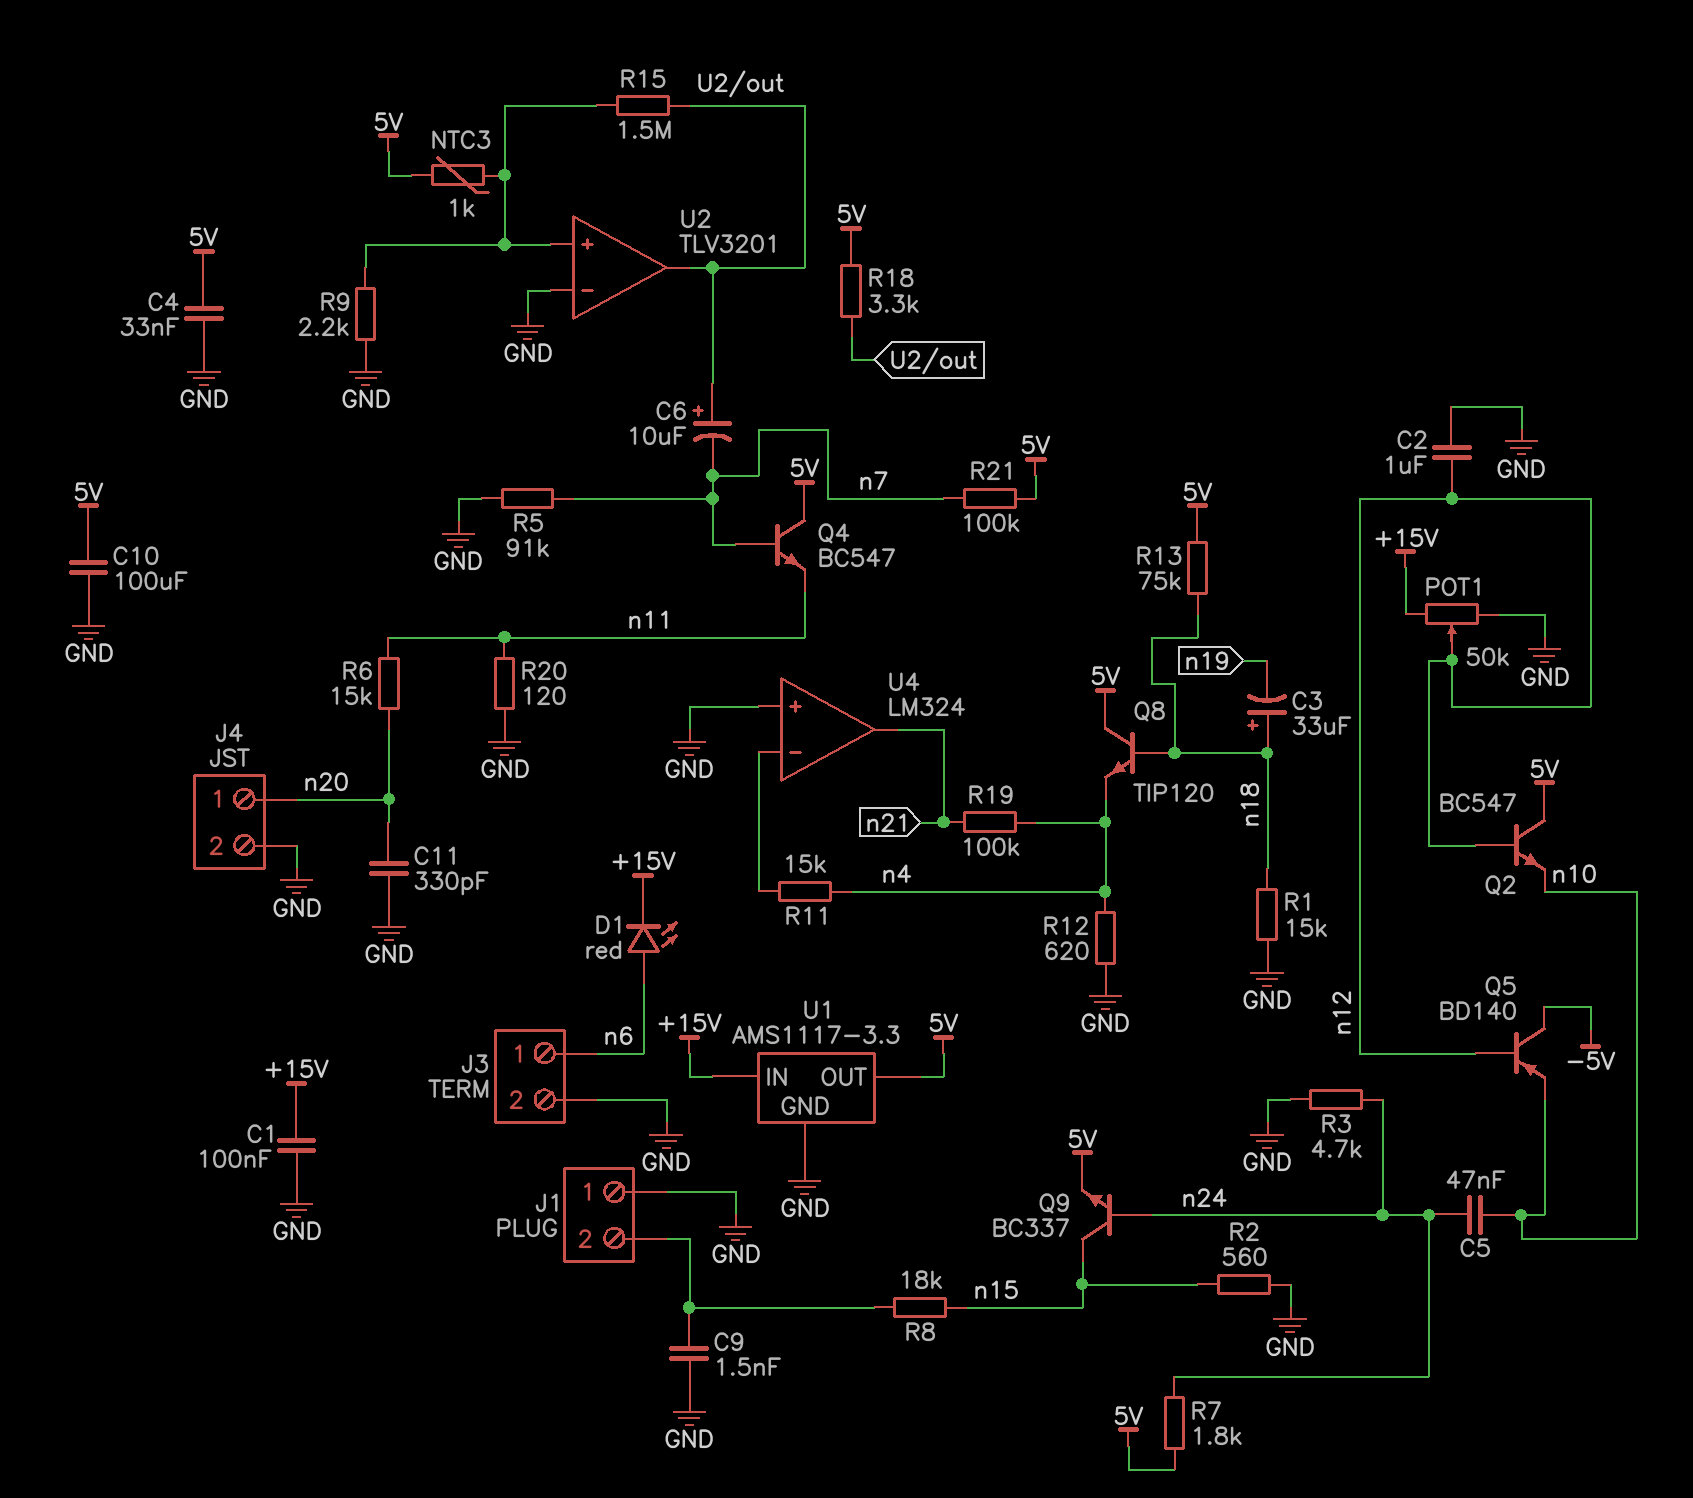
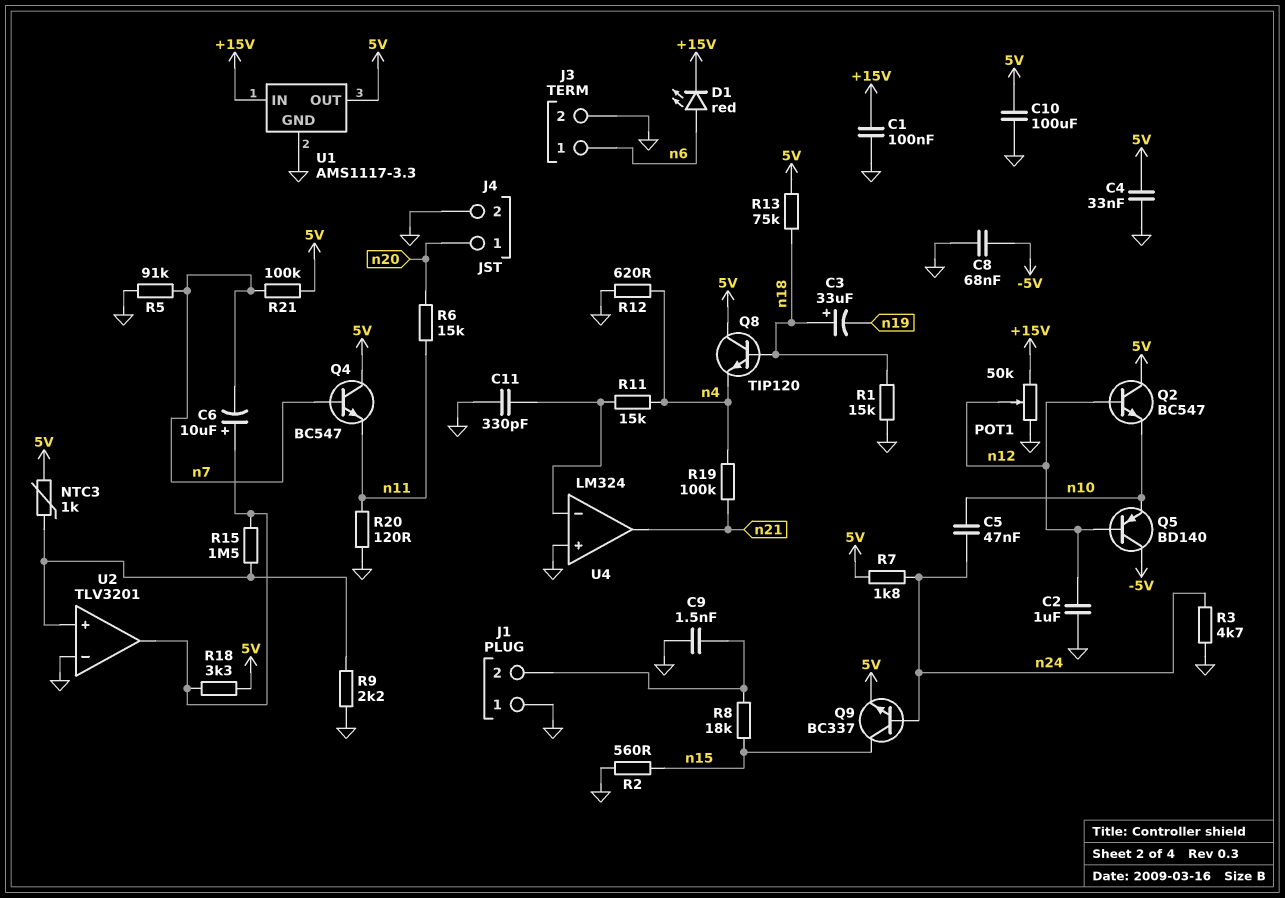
C8: none -> 68nF (-5V, GND)
C11: 330pF (GND, n20) -> 330pF (GND, U4/in-)

